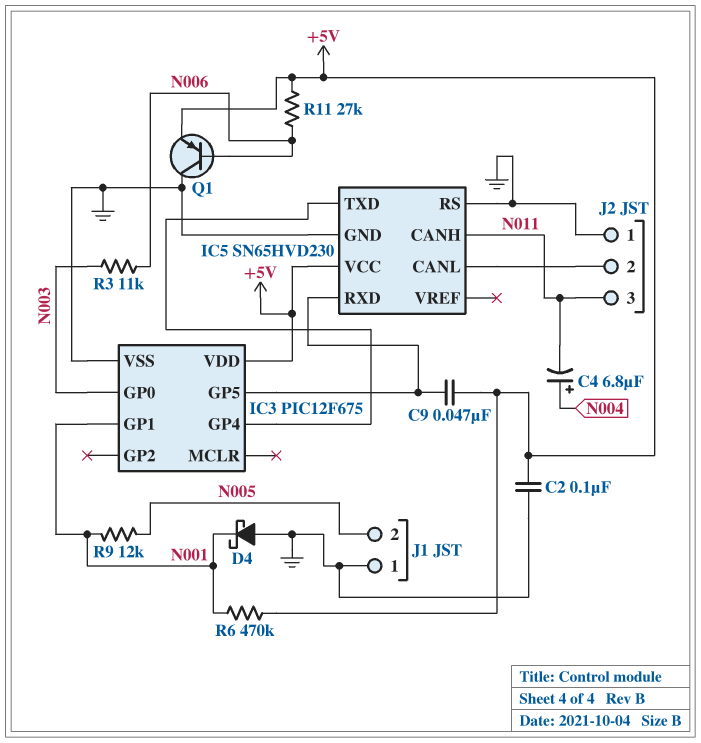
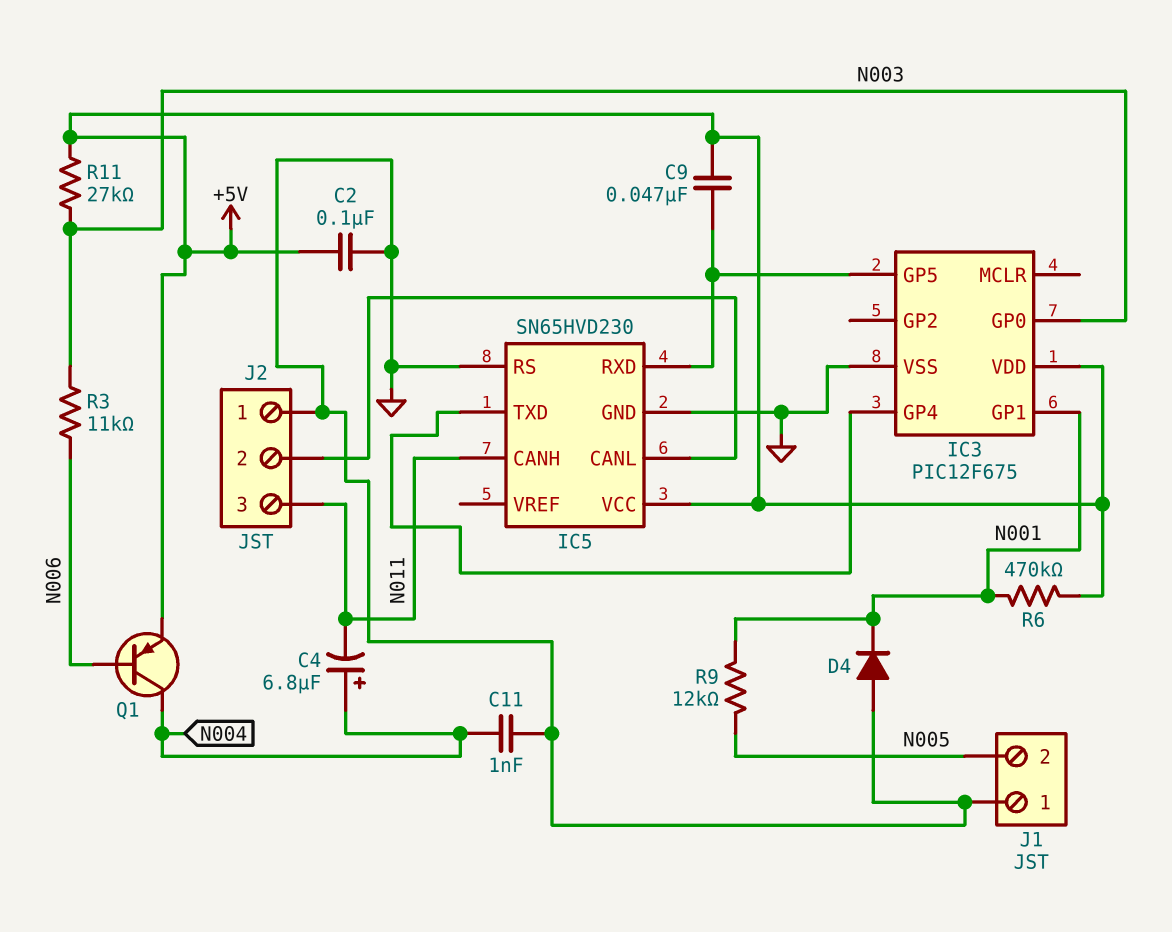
C11: none -> 1nF (GND, N004)
D4: schottky (A GND, K N001) -> diode (A GND, K N001)
Q1: PNP (B N006, C GND, E +5V) -> PNP (B N006, C N004, E +5V)
R11: 27k (+5V, N006) -> 27k (+5V, N003)

